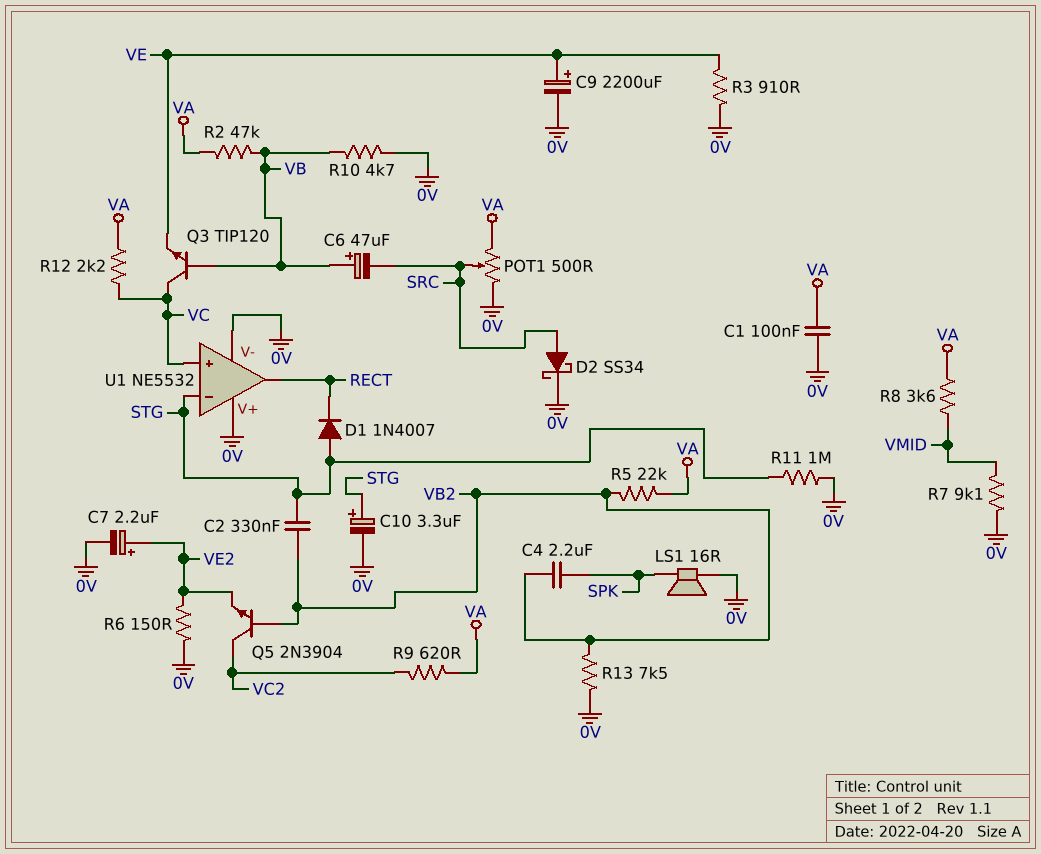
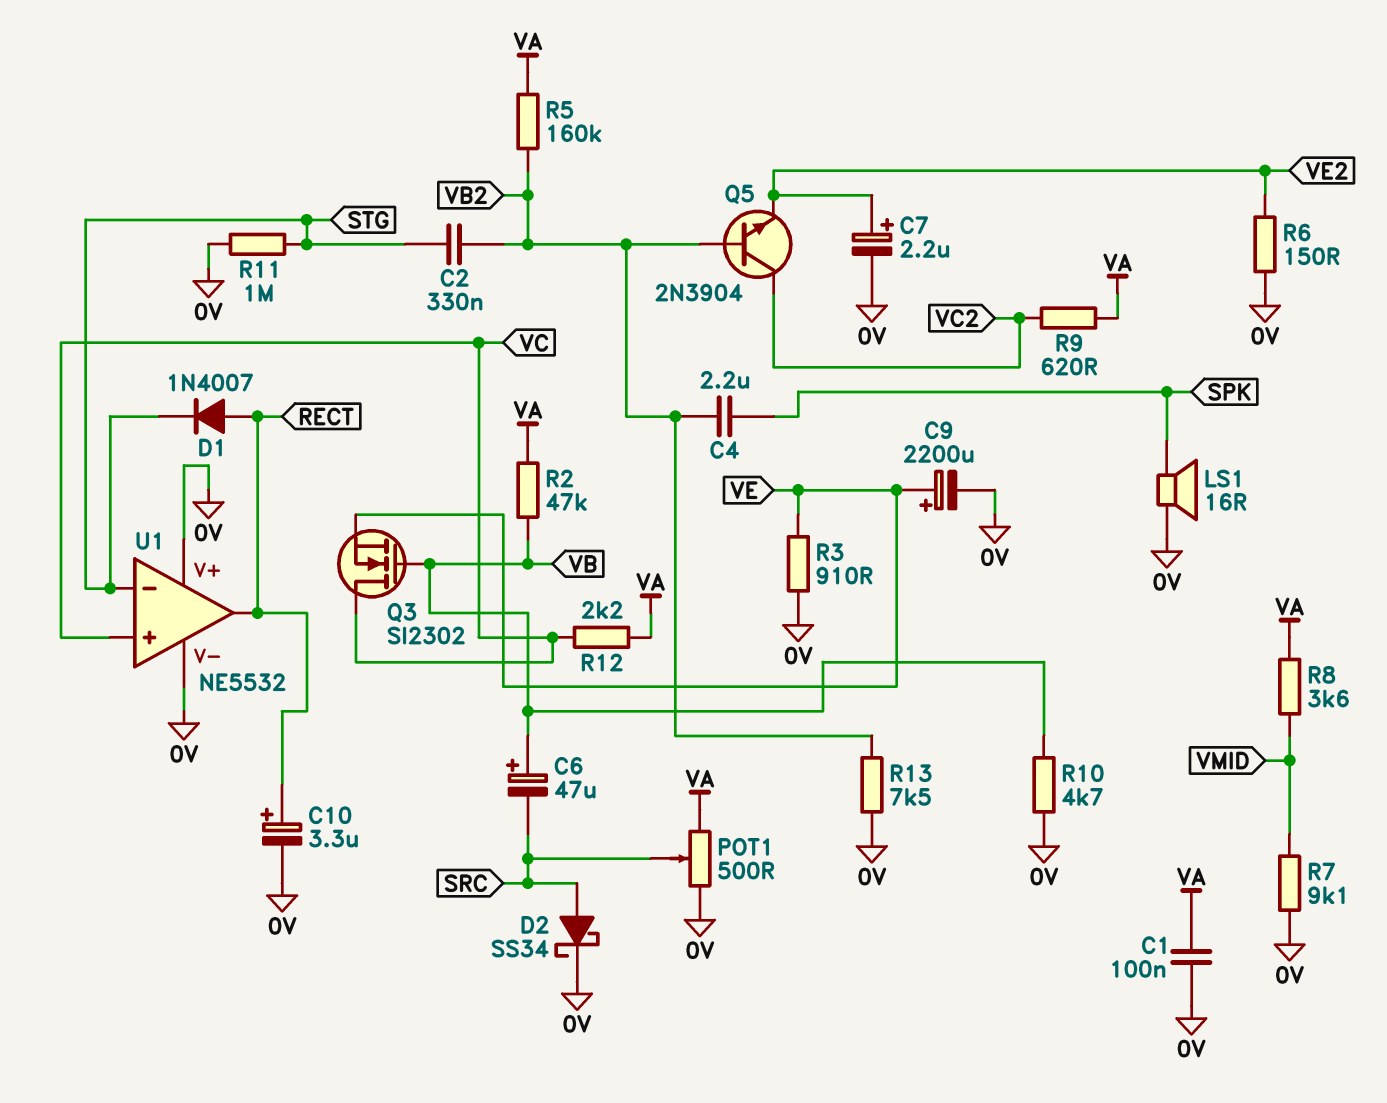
C10: 3.3uF (plus STG, minus 0V) -> 3.3uF (plus RECT, minus 0V)
D1: diode 1N4007 (A STG, K RECT) -> diode 1N4007 (A RECT, K STG)
Q3: NPN TIP120 (B VB, C VC, E VE) -> NMOS SI2302 (G VB, D VC, S VE)
R5: 22k (VA, VB2) -> 160k (VA, VB2)

